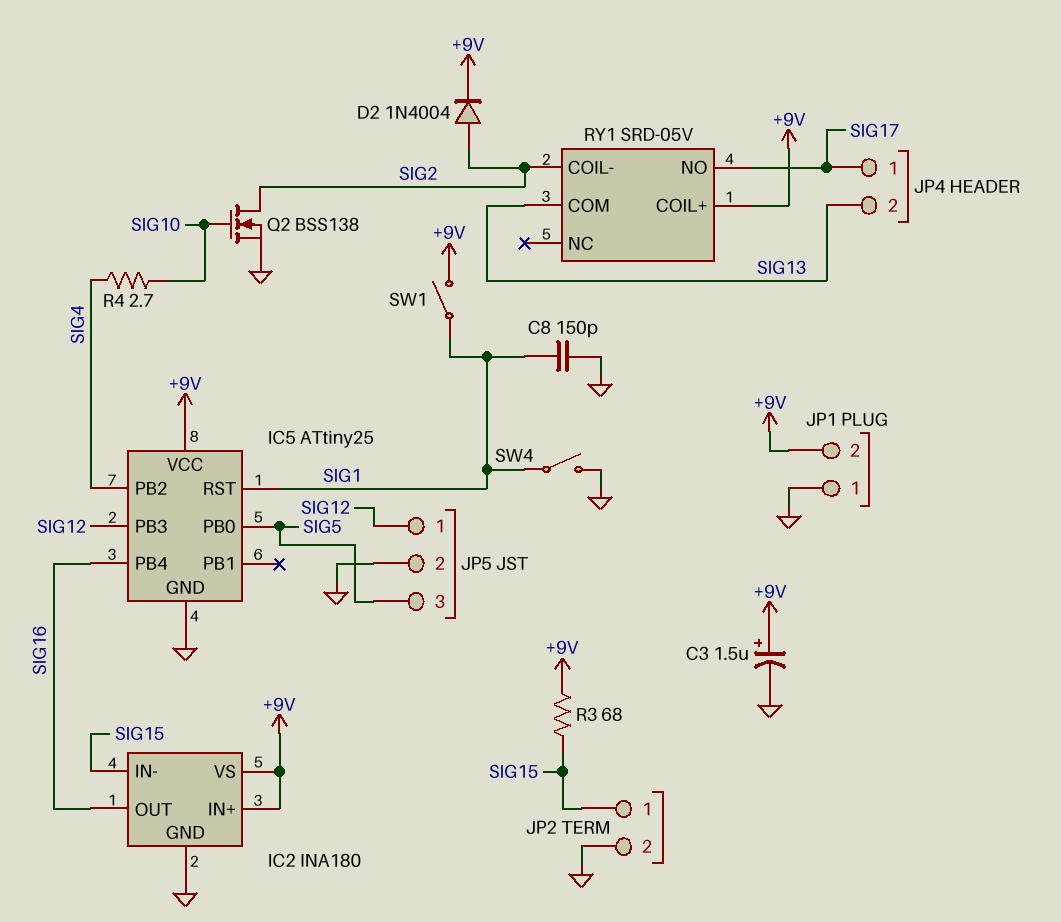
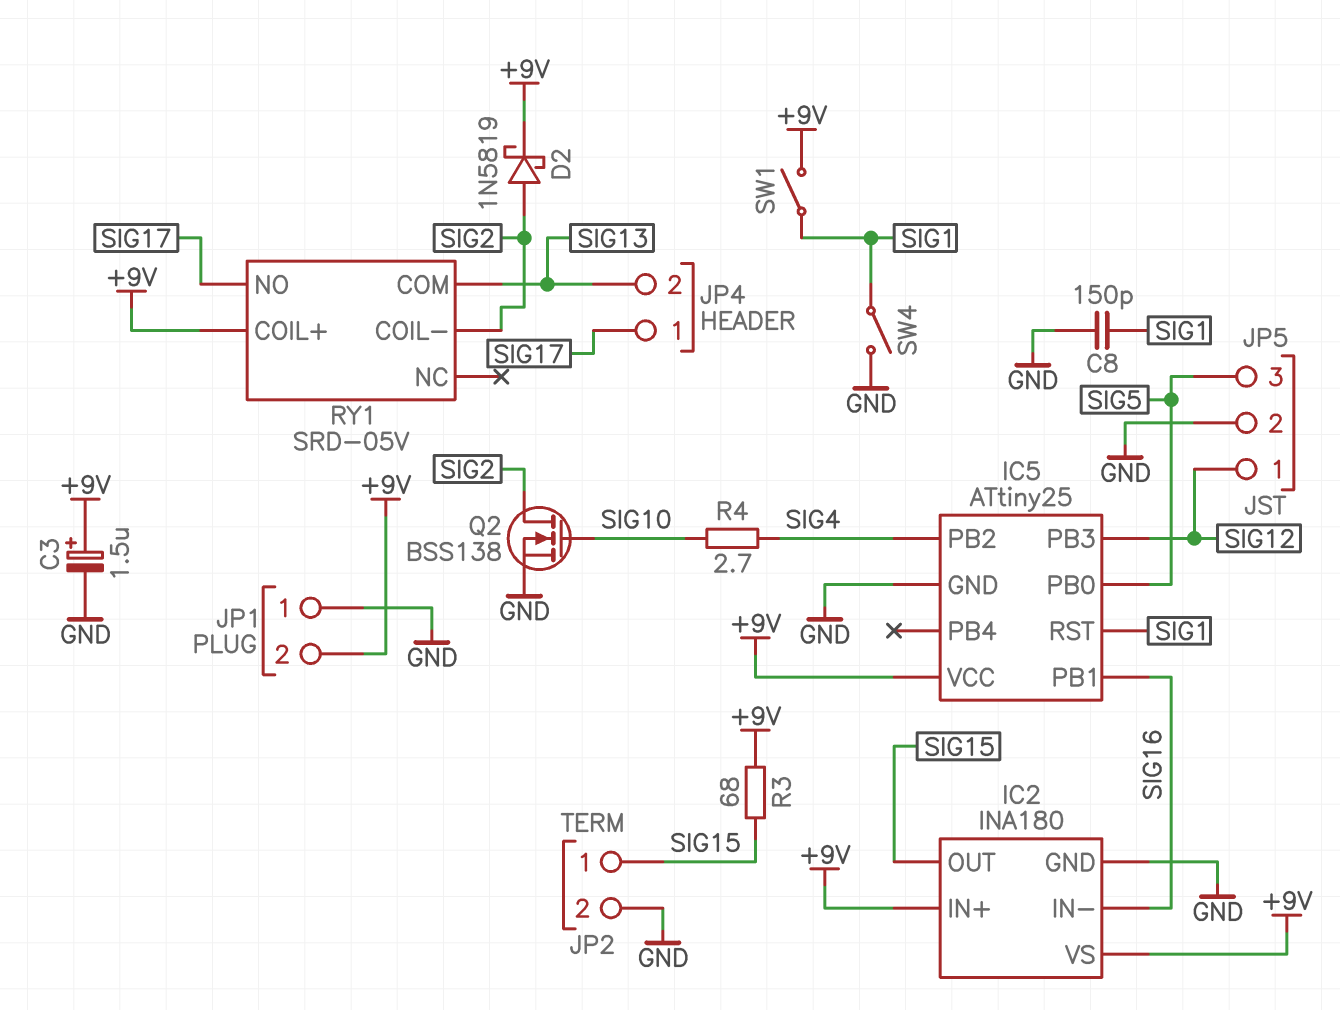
D2: diode 1N4004 (A SIG2, K +9V) -> schottky 1N5819 (A SIG2, K +9V)
IC2 pin IN-: SIG15 -> SIG16
IC2 pin OUT: SIG16 -> SIG15
IC5 pin PB1: none -> SIG16
IC5 pin PB4: SIG16 -> none

